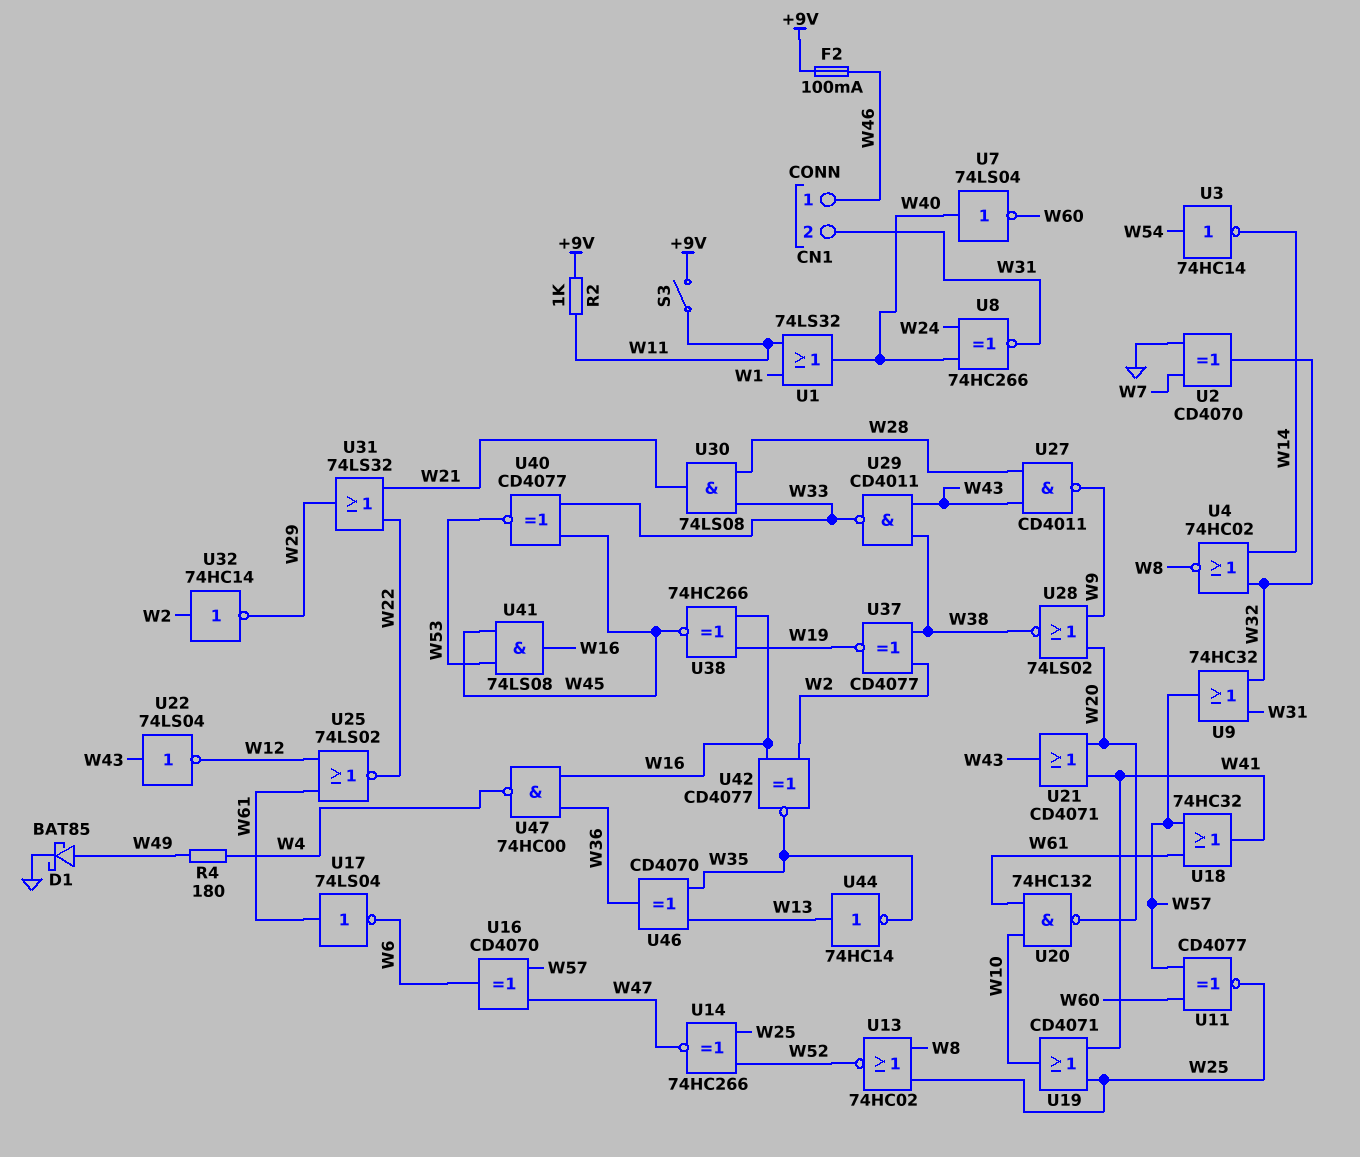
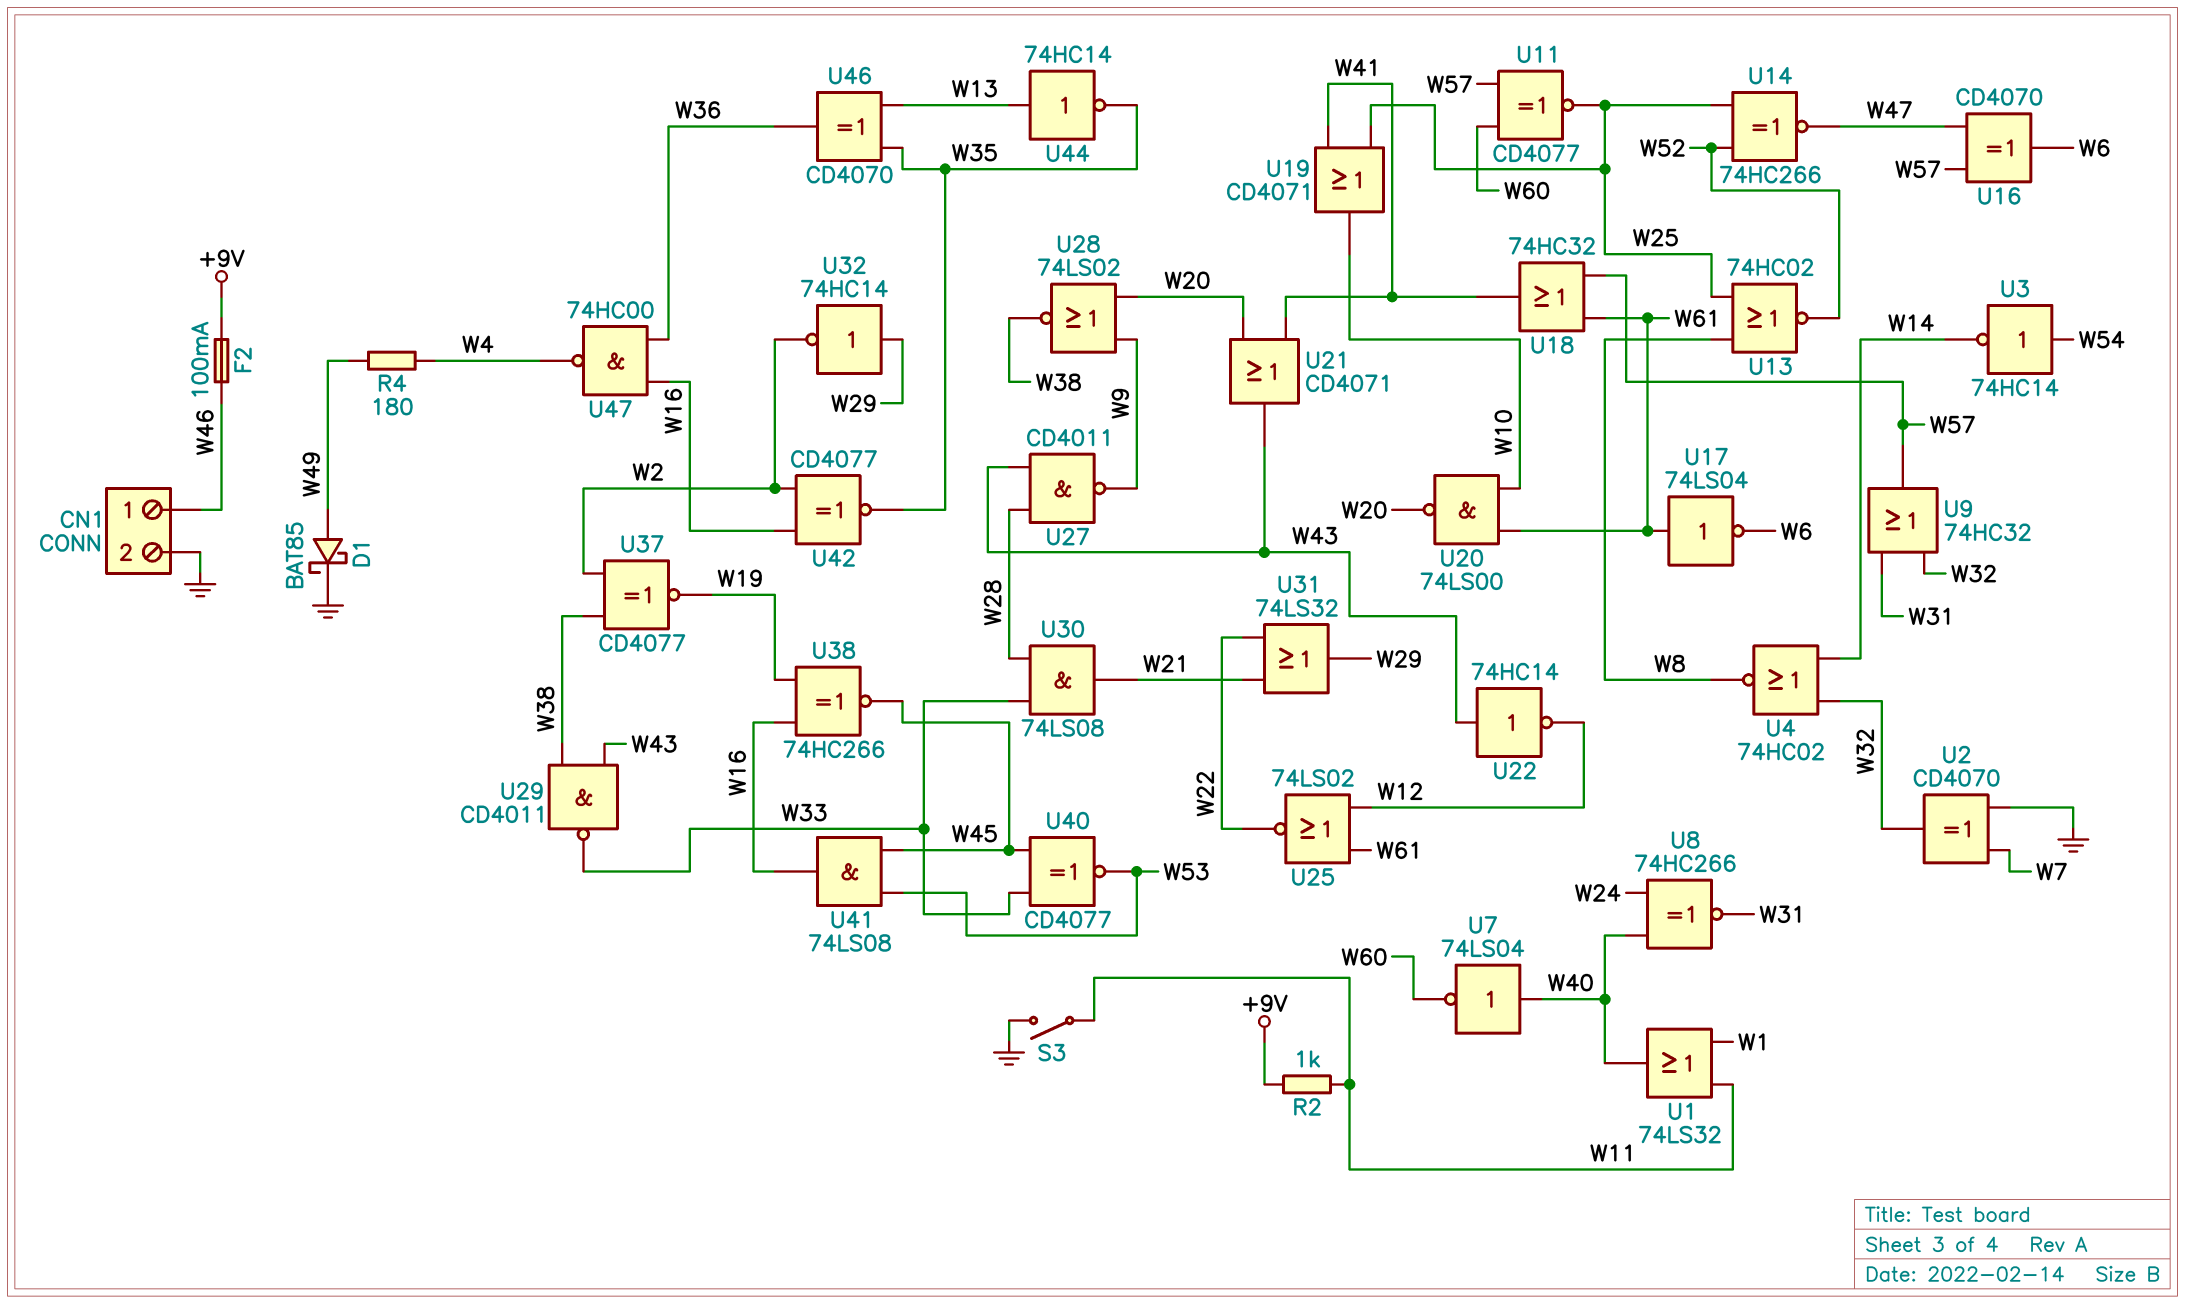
CN1 pin 2: W31 -> GND
S3: switch (+9V, W11) -> switch (GND, W11)
U20: NAND 74HC132 (in W10, in W61, out W20) -> NAND 74LS00 (in W10, in W61, out W20)
U22: NOT 74LS04 (in W43, out W12) -> NOT 74HC14 (in W43, out W12)
U32: NOT 74HC14 (in W2, out W29) -> NOT 74HC14 (in W29, out W2)

